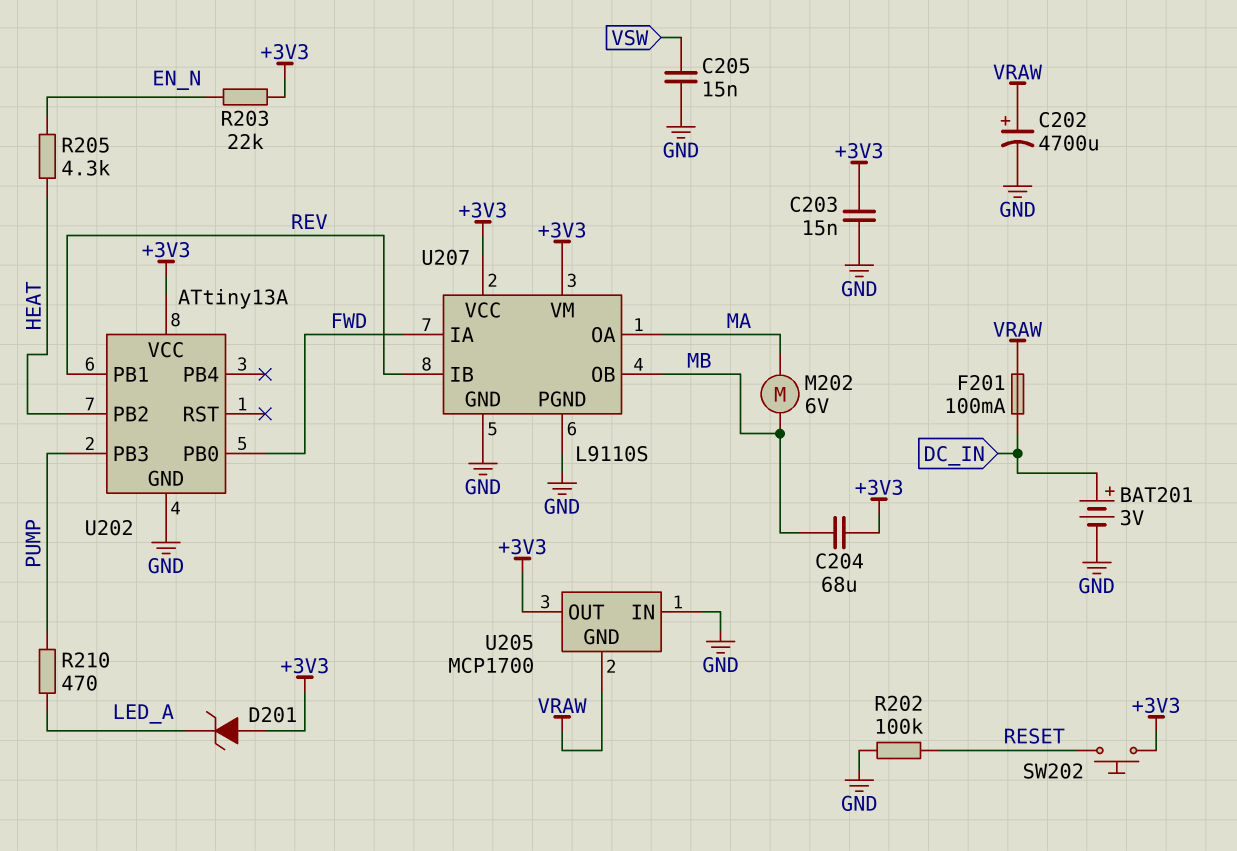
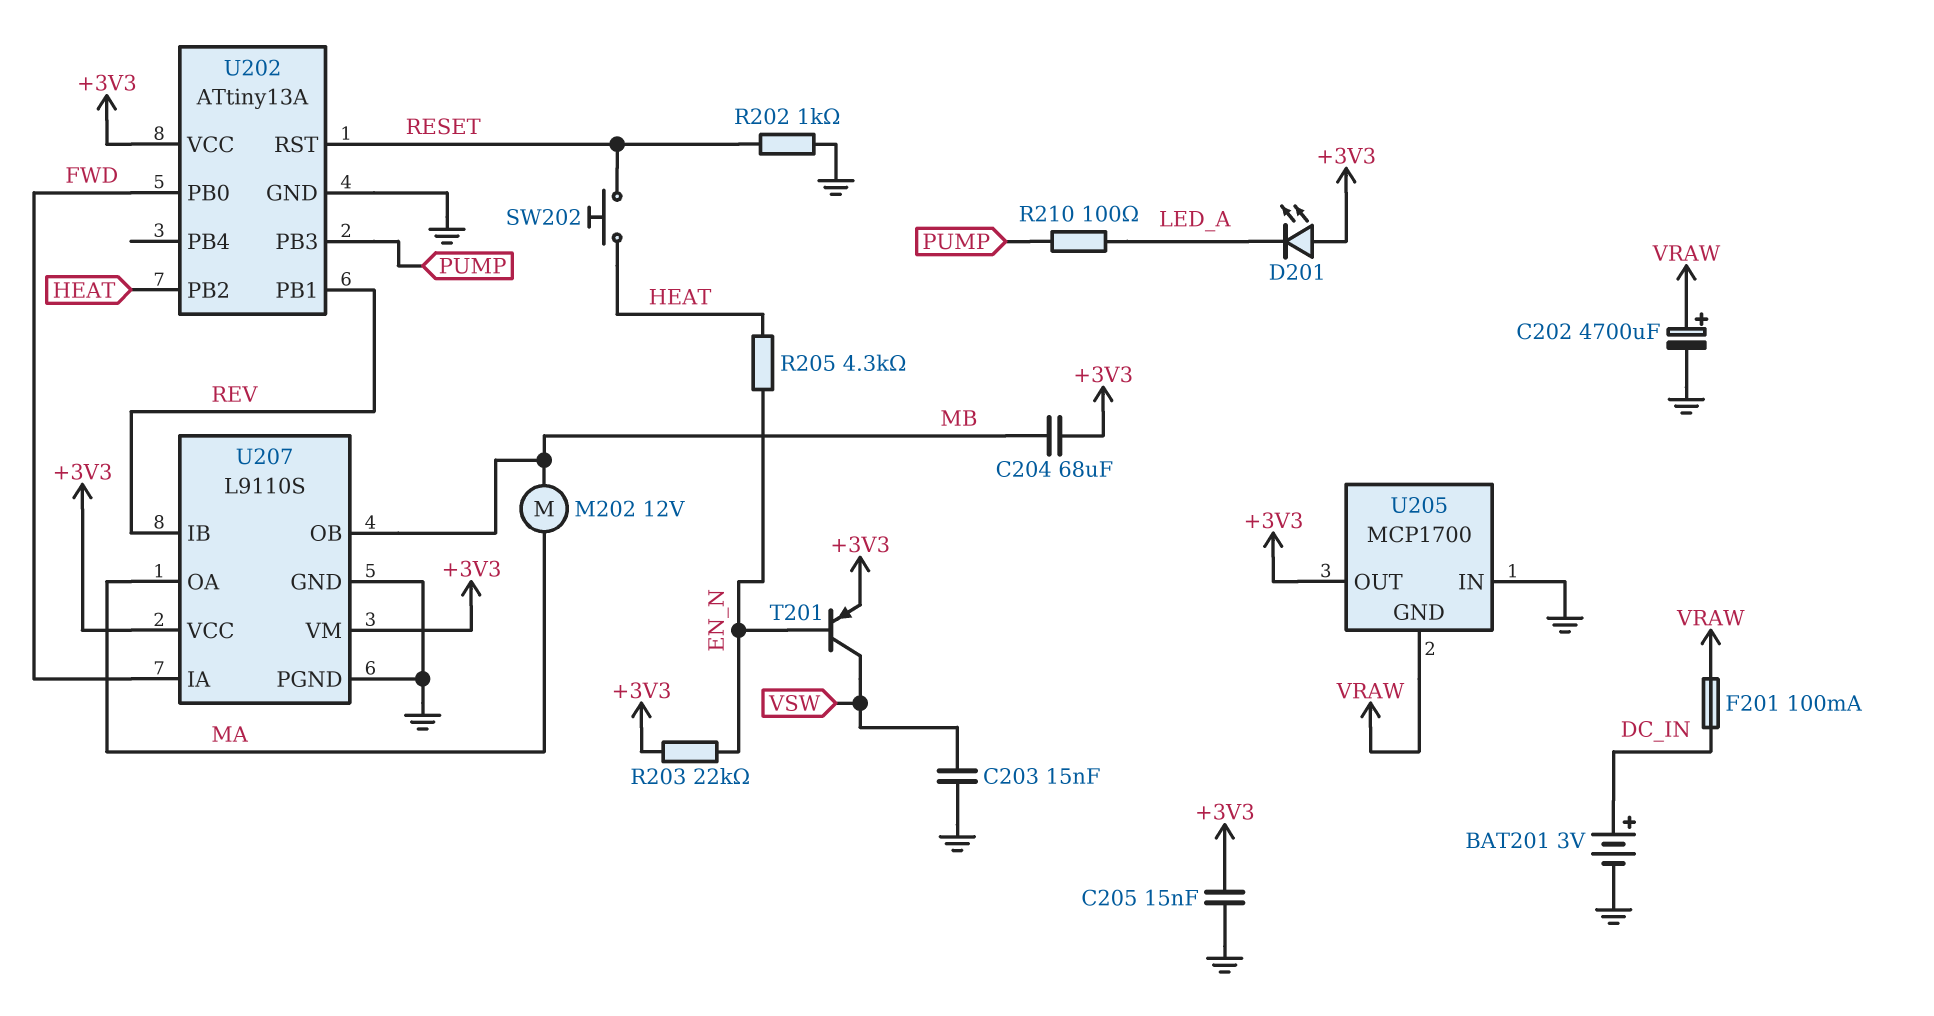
C203: 15nF (+3V3, GND) -> 15nF (GND, VSW)
C205: 15nF (GND, VSW) -> 15nF (+3V3, GND)
D201: zener (A +3V3, K LED_A) -> LED (A +3V3, K LED_A)
M202: motor 6V (MA, MB) -> motor 12V (MA, MB)
R202: 100k (GND, RESET) -> 1k (GND, RESET)
R210: 470 (LED_A, PUMP) -> 100 (LED_A, PUMP)
SW202: button (+3V3, RESET) -> button (HEAT, RESET)
T201: none -> PNP (B EN_N, C VSW, E +3V3)
U202 pin RST: none -> RESET

